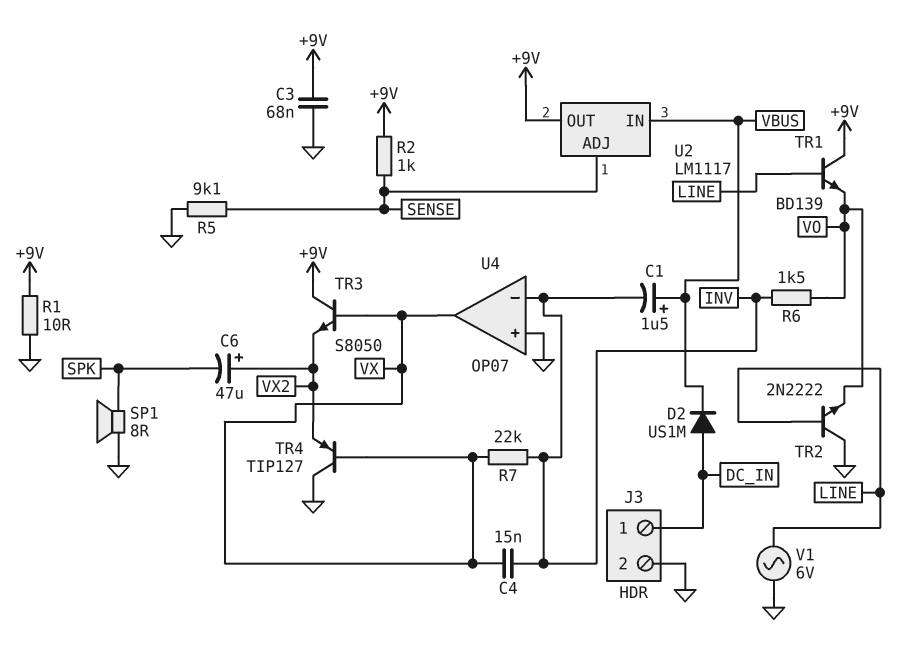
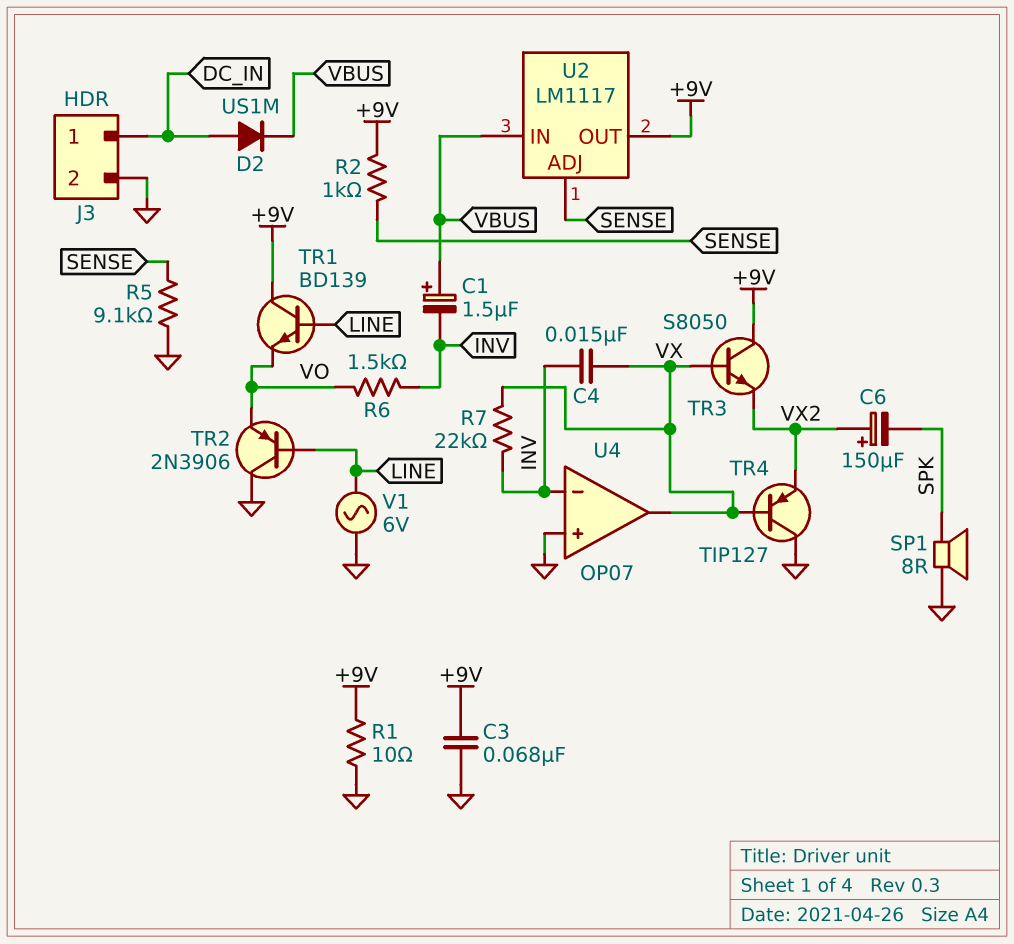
C6: 47uF (plus VX2, minus SPK) -> 150uF (plus VX2, minus SPK)
TR2: NPN 2N2222 (B LINE, C GND, E VO) -> PNP 2N3906 (B LINE, C GND, E VO)

